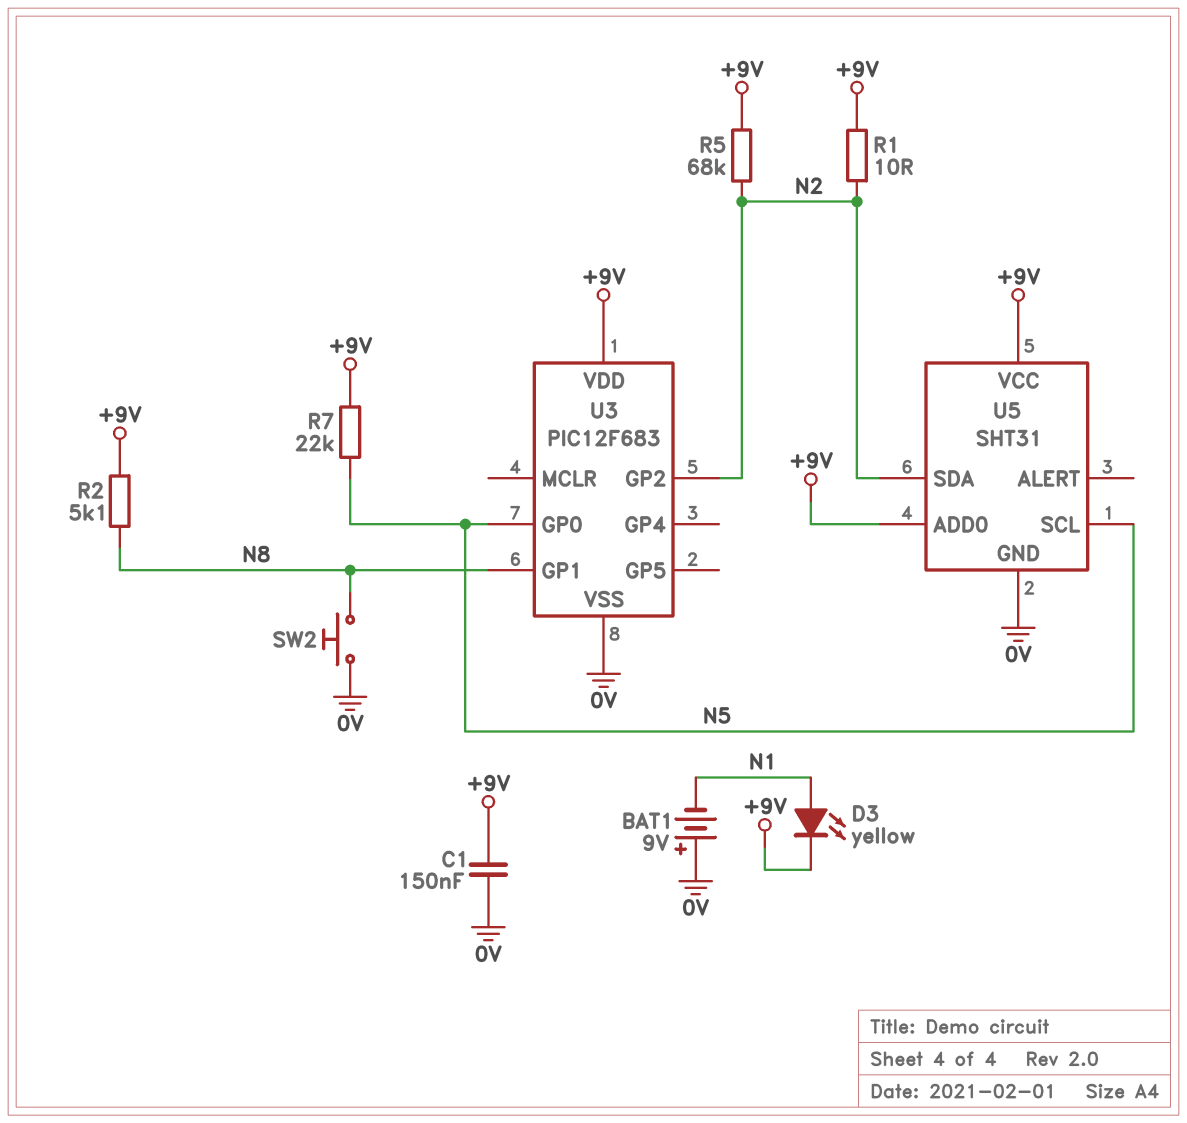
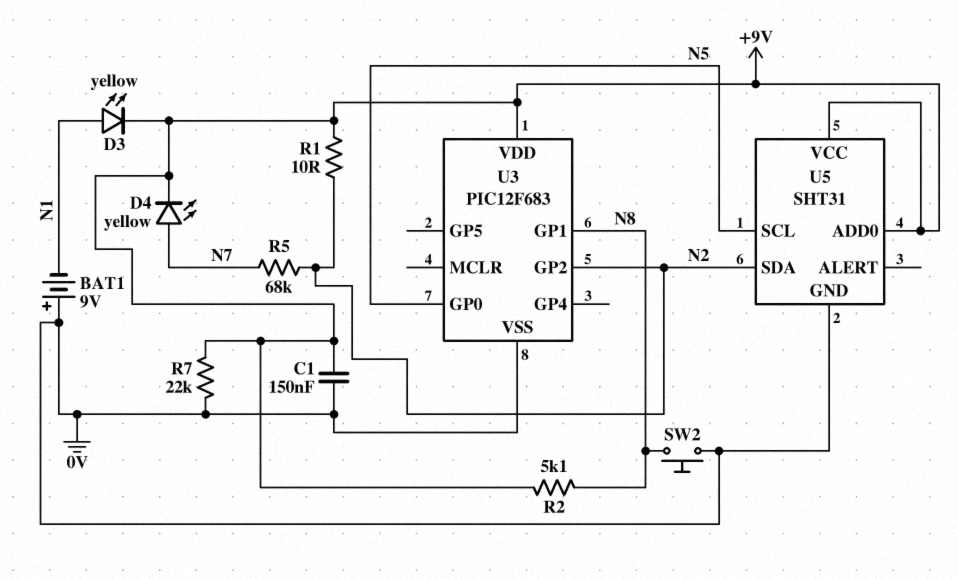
D4: none -> LED yellow (A N7, K +9V)
R5: 68k (+9V, N2) -> 68k (N2, N7)
R7: 22k (+9V, N5) -> 22k (+9V, 0V)

